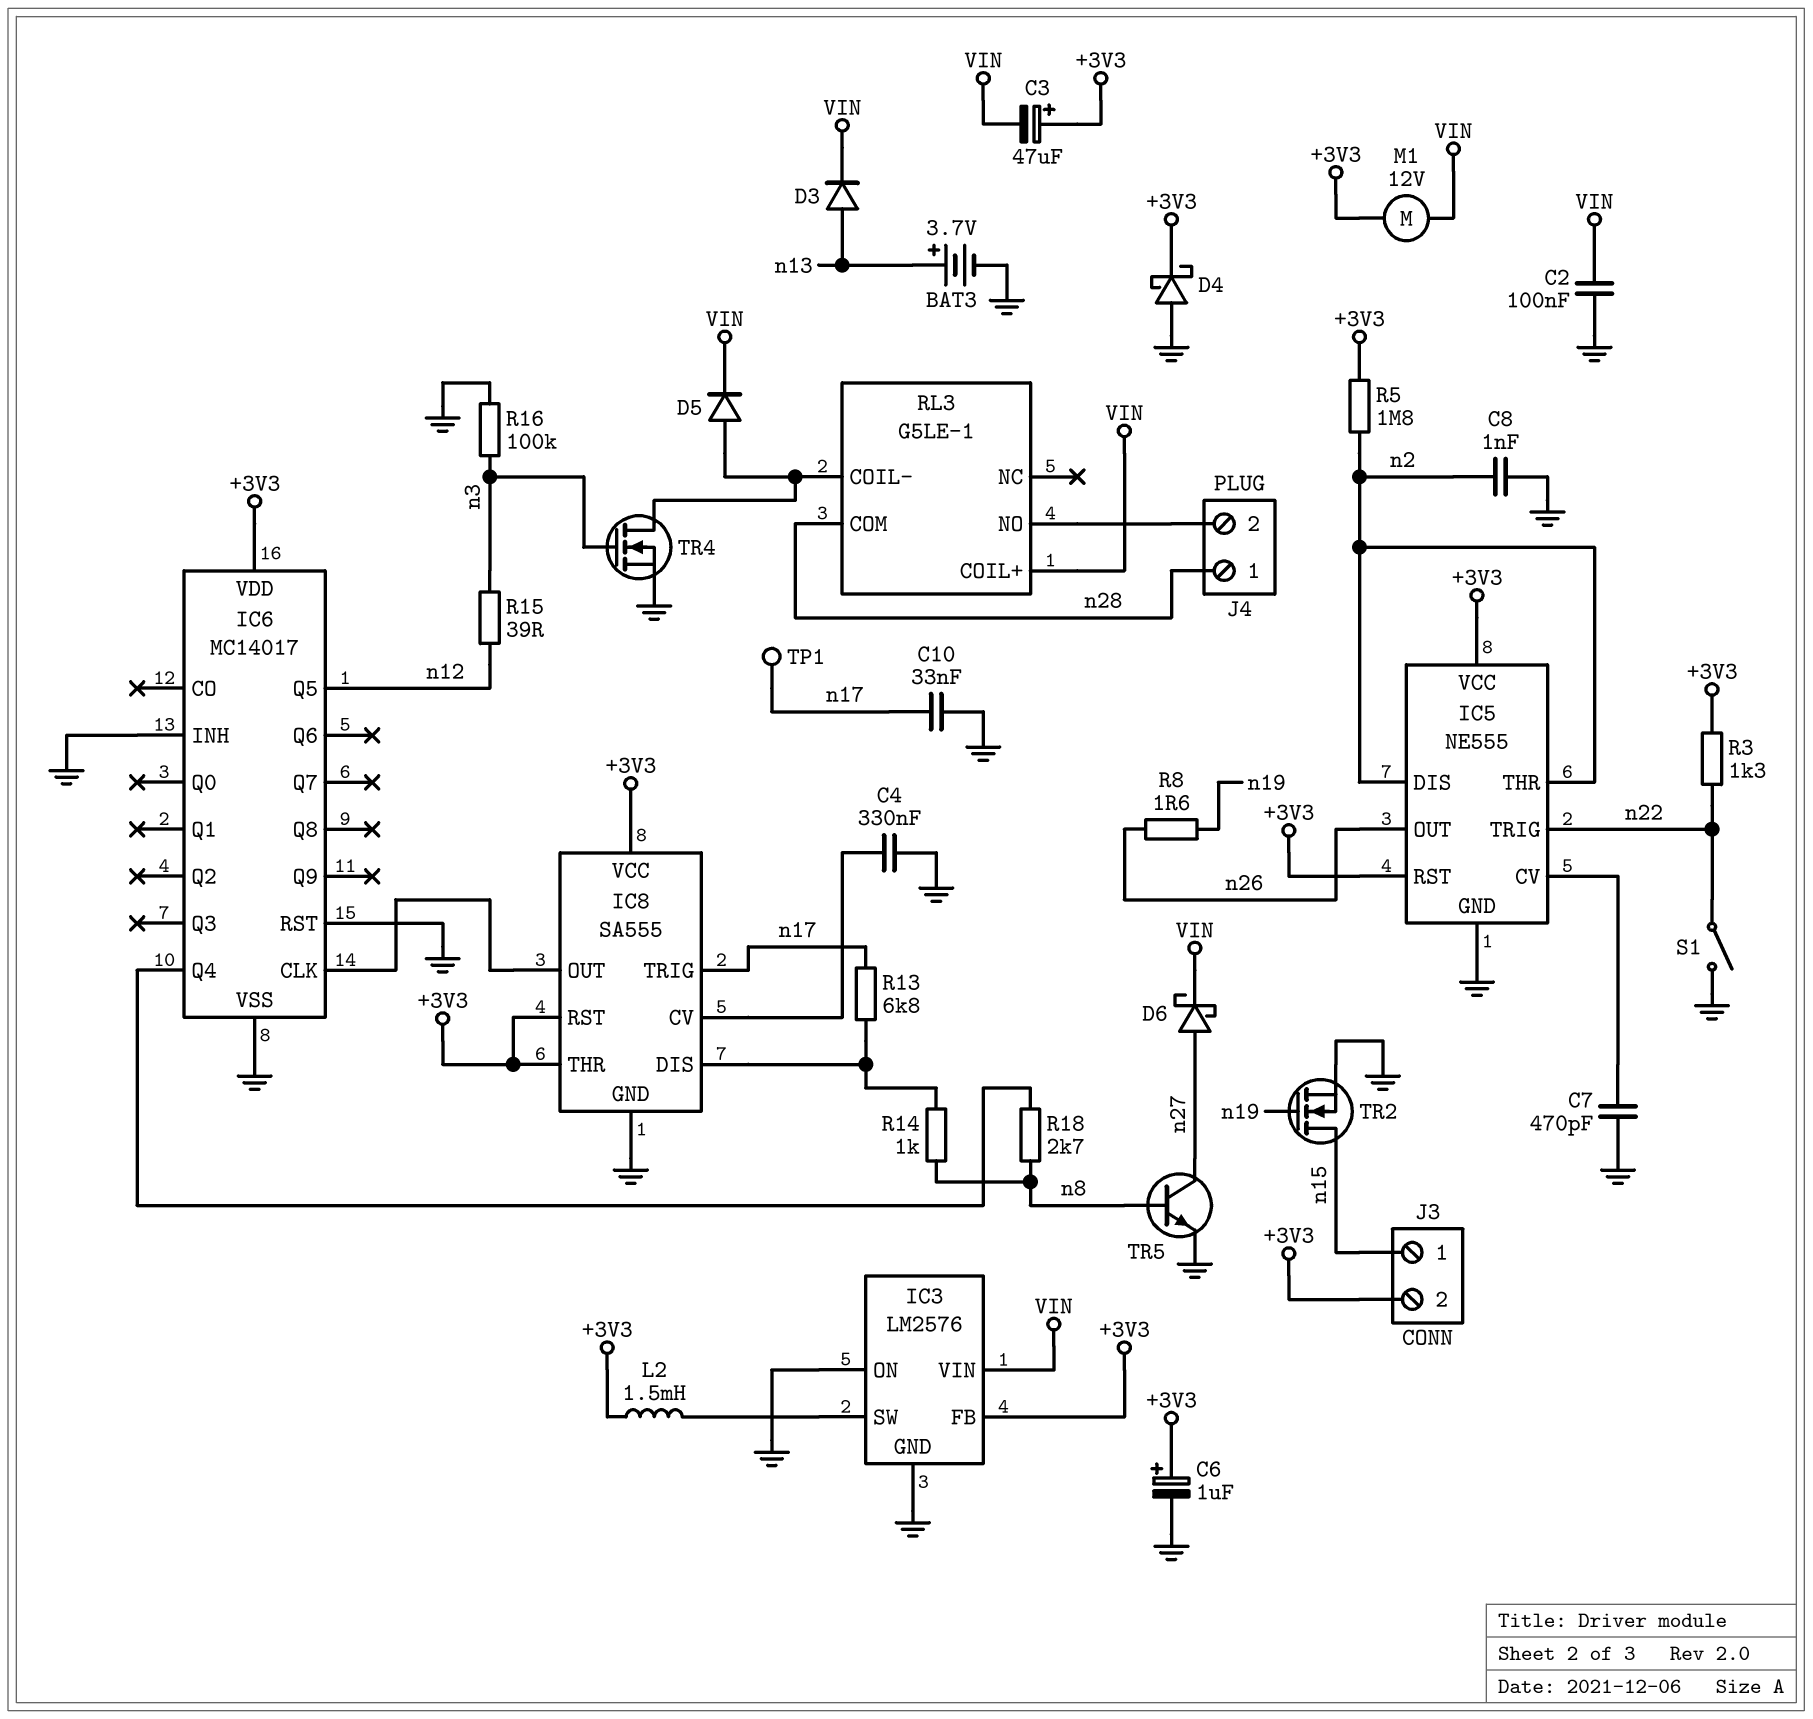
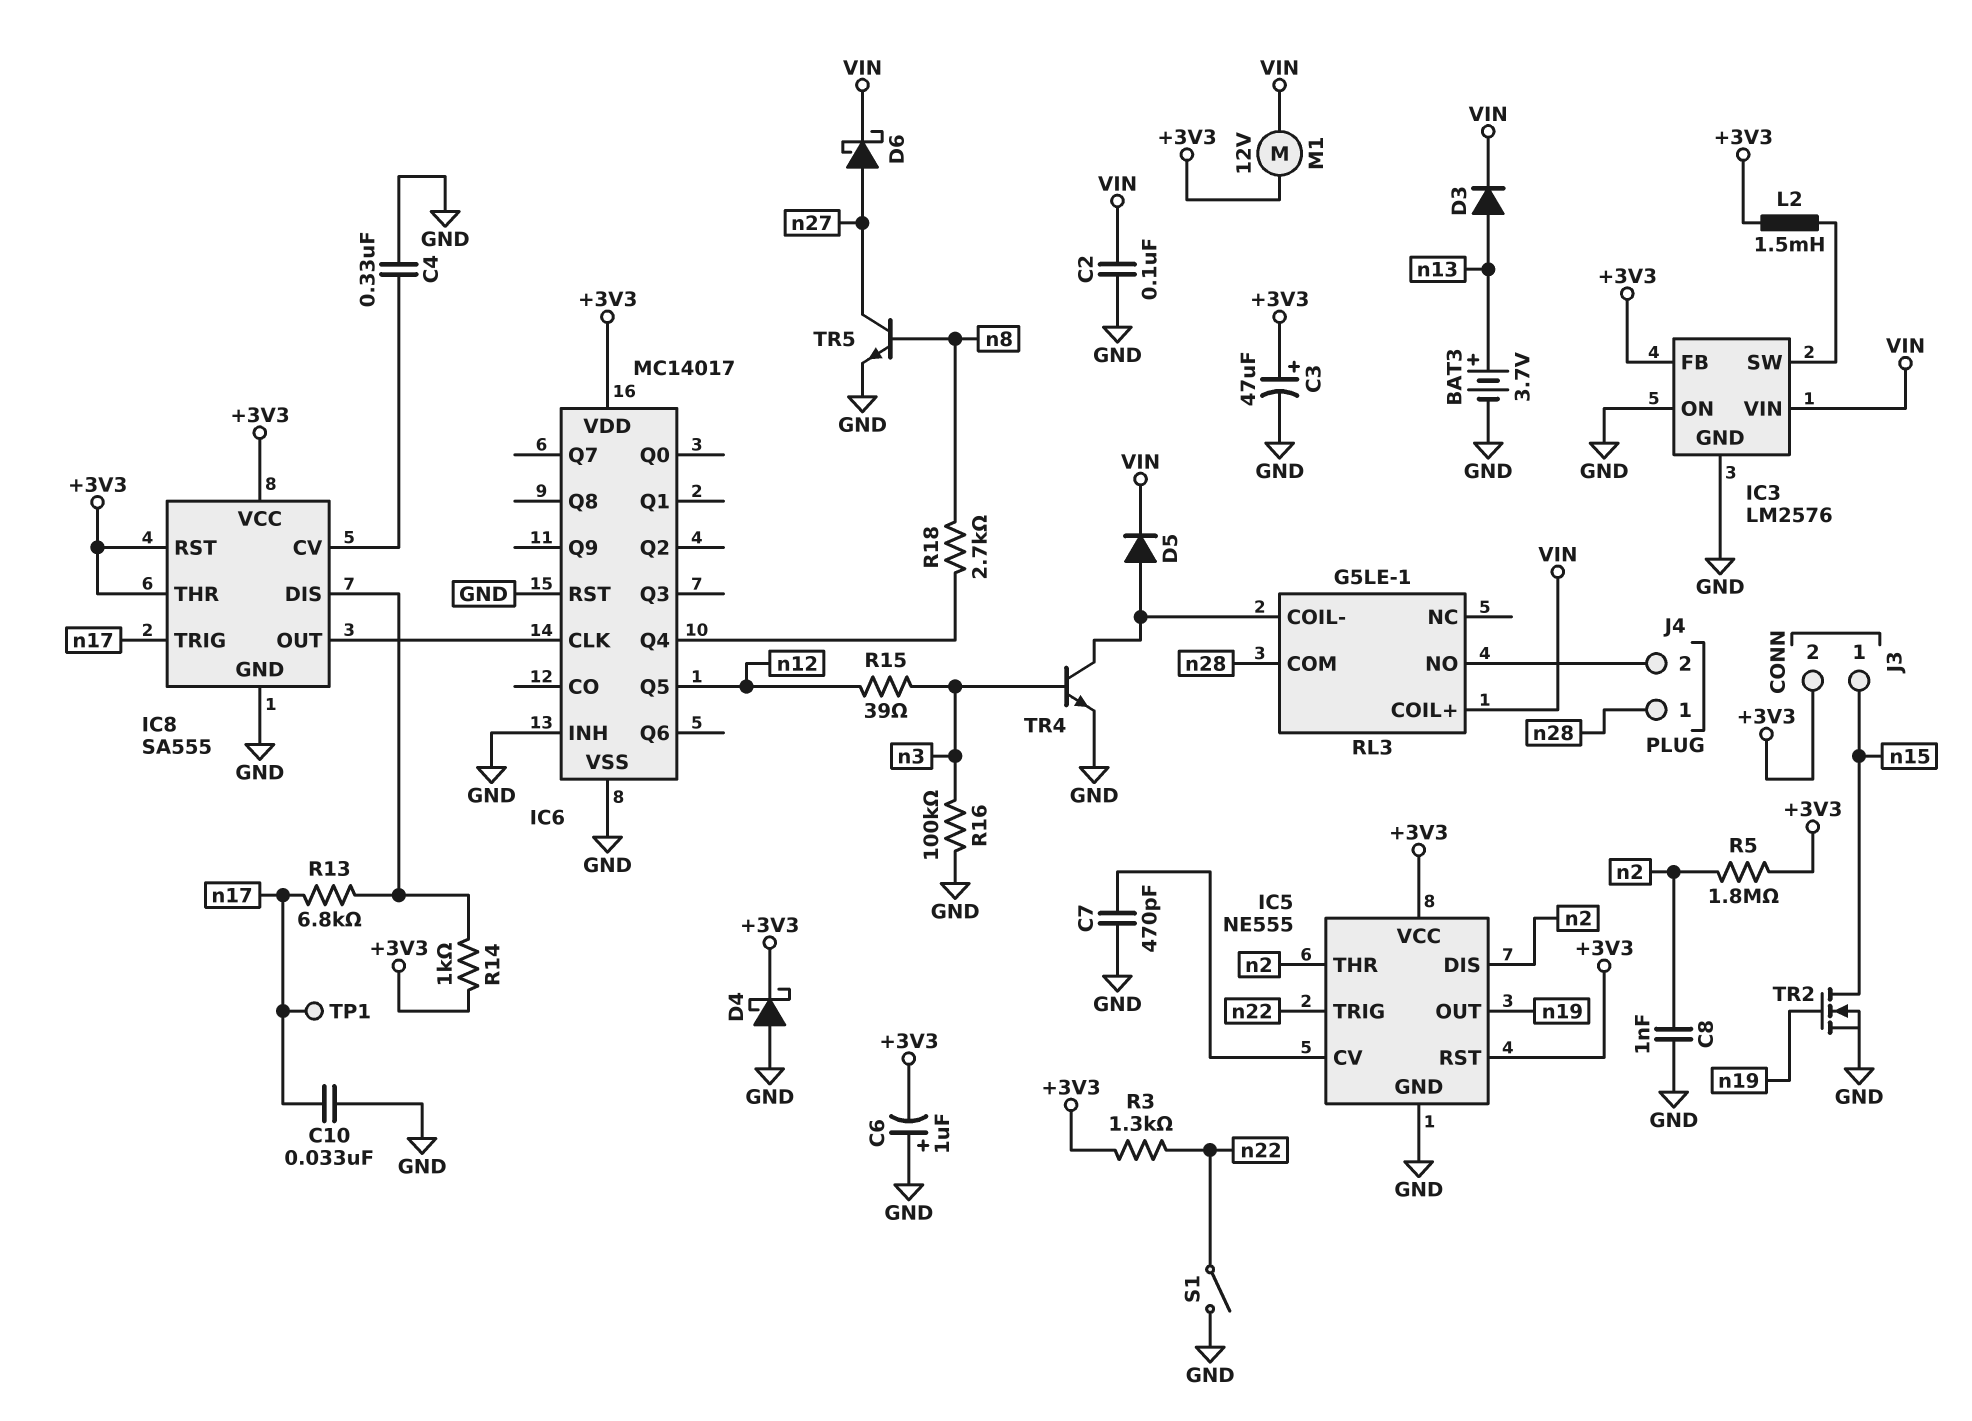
C3: 47uF (plus +3V3, minus VIN) -> 47uF (plus +3V3, minus GND)
C6: 1uF (plus +3V3, minus GND) -> 1uF (plus GND, minus +3V3)
IC5 pin OUT: n26 -> n19
R8: 1.6 (n19, n26) -> none
R14: 1k (IC8/DIS, n8) -> 1k (+3V3, IC8/DIS)
TR4: NMOS (G n3, D RL3/COIL-, S GND) -> NPN (B n3, C RL3/COIL-, E GND)

